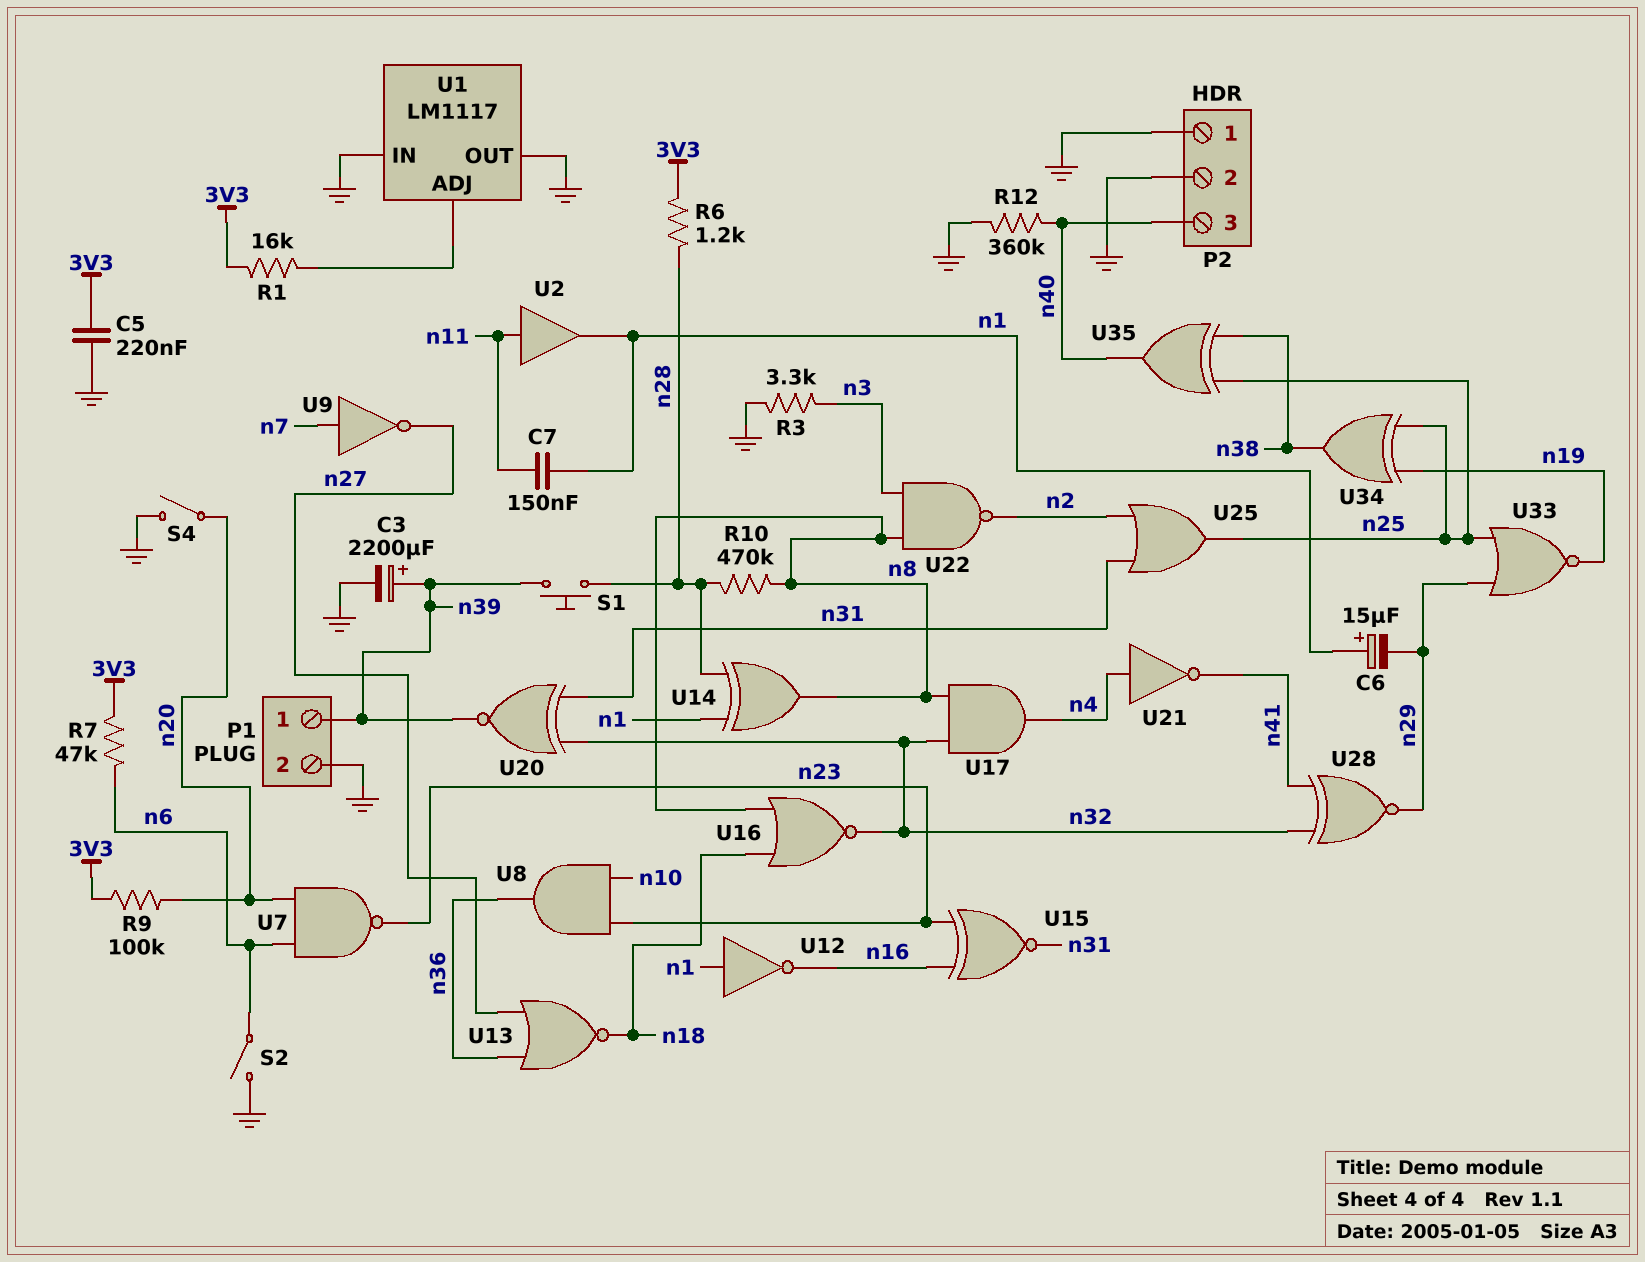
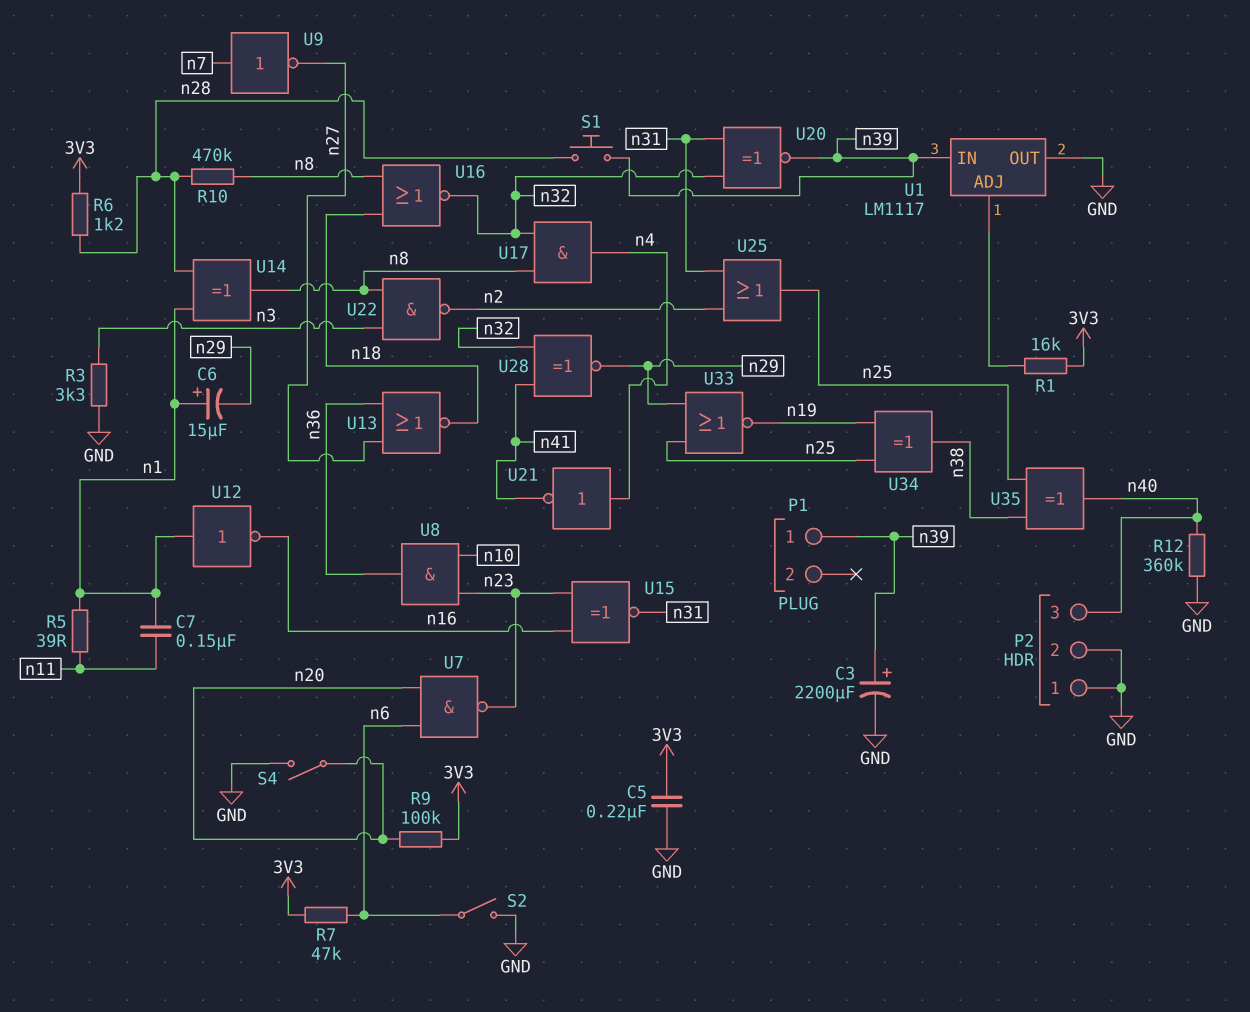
P1 pin 2: GND -> none
R5: none -> 39 (n1, n11)
U1 pin IN: GND -> n39
U2: buffer (in n11, out n1) -> none

